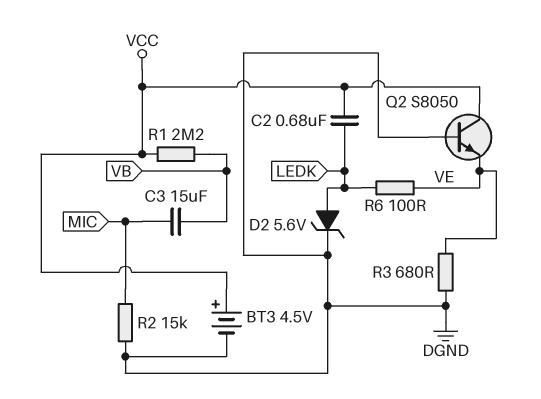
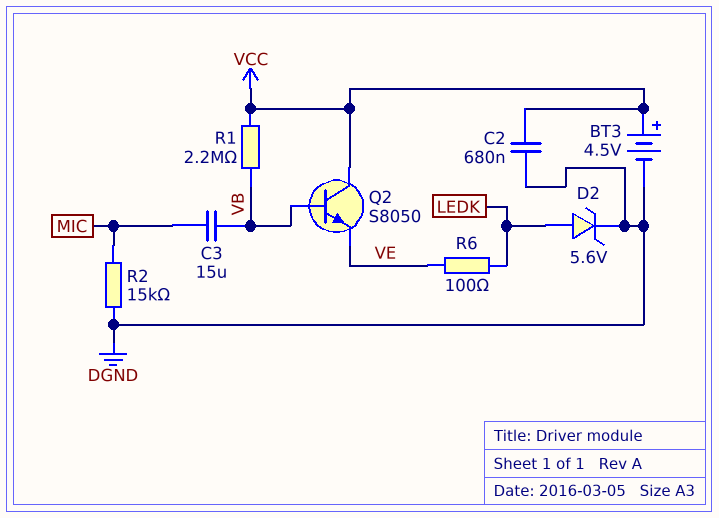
C2: 680nF (LEDK, VCC) -> 680nF (DGND, VCC)
Q2: NPN S8050 (B DGND, C VCC, E VE) -> NPN S8050 (B VB, C VCC, E VE)
R3: 680 (DGND, VE) -> none

